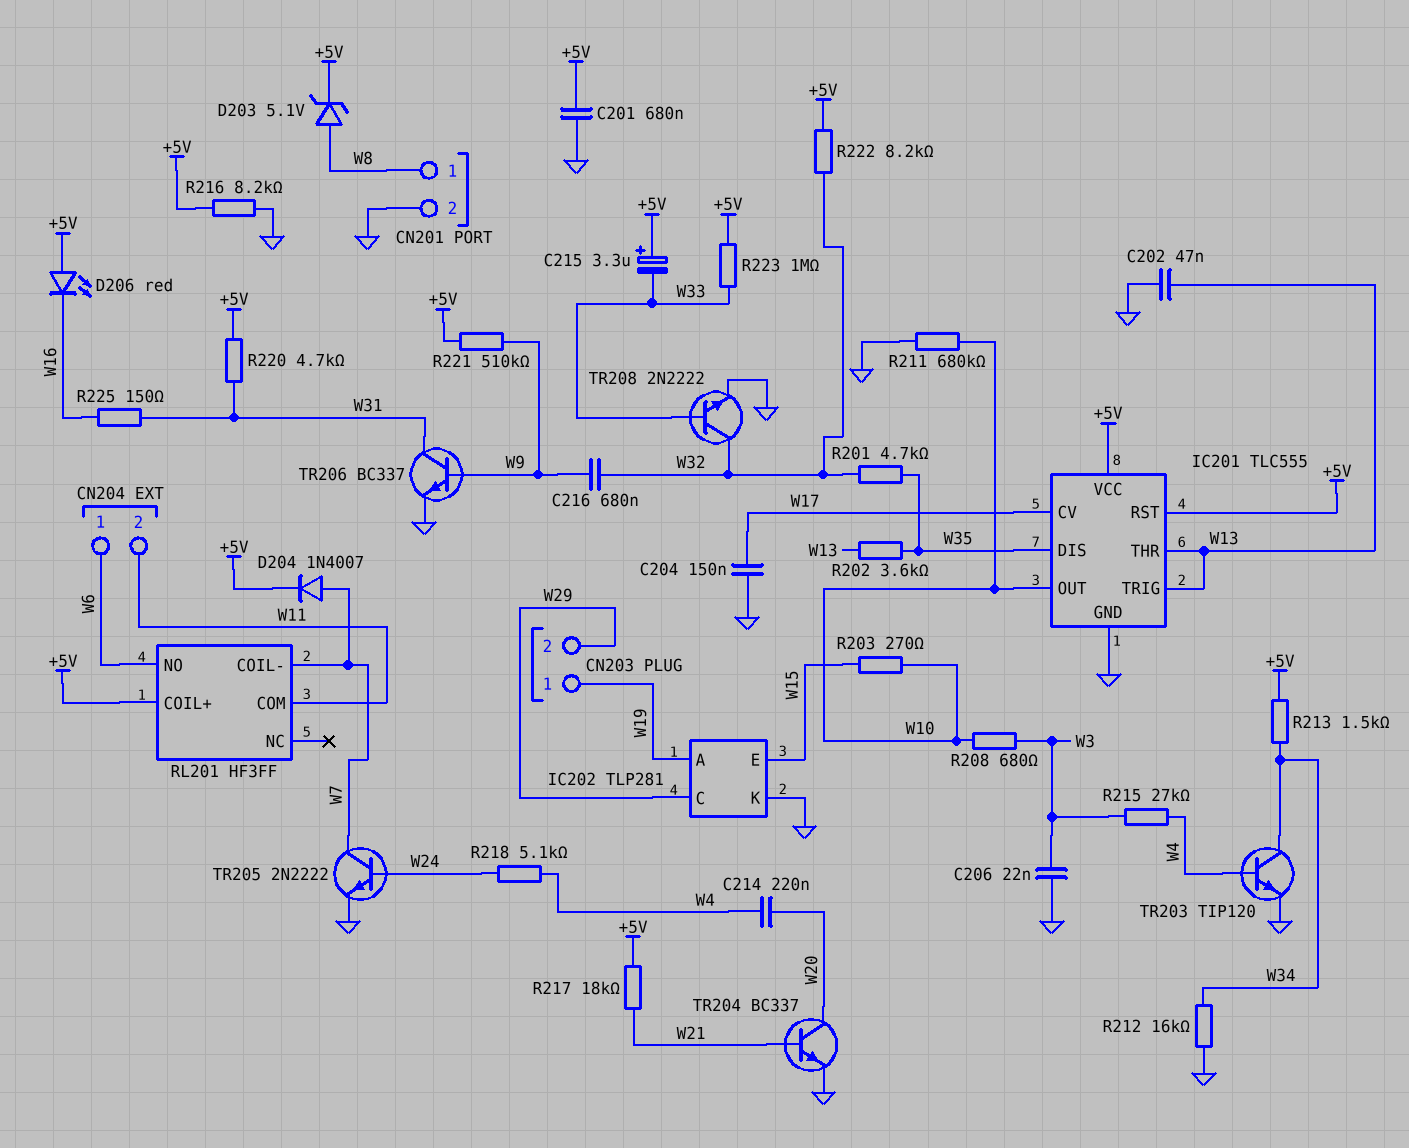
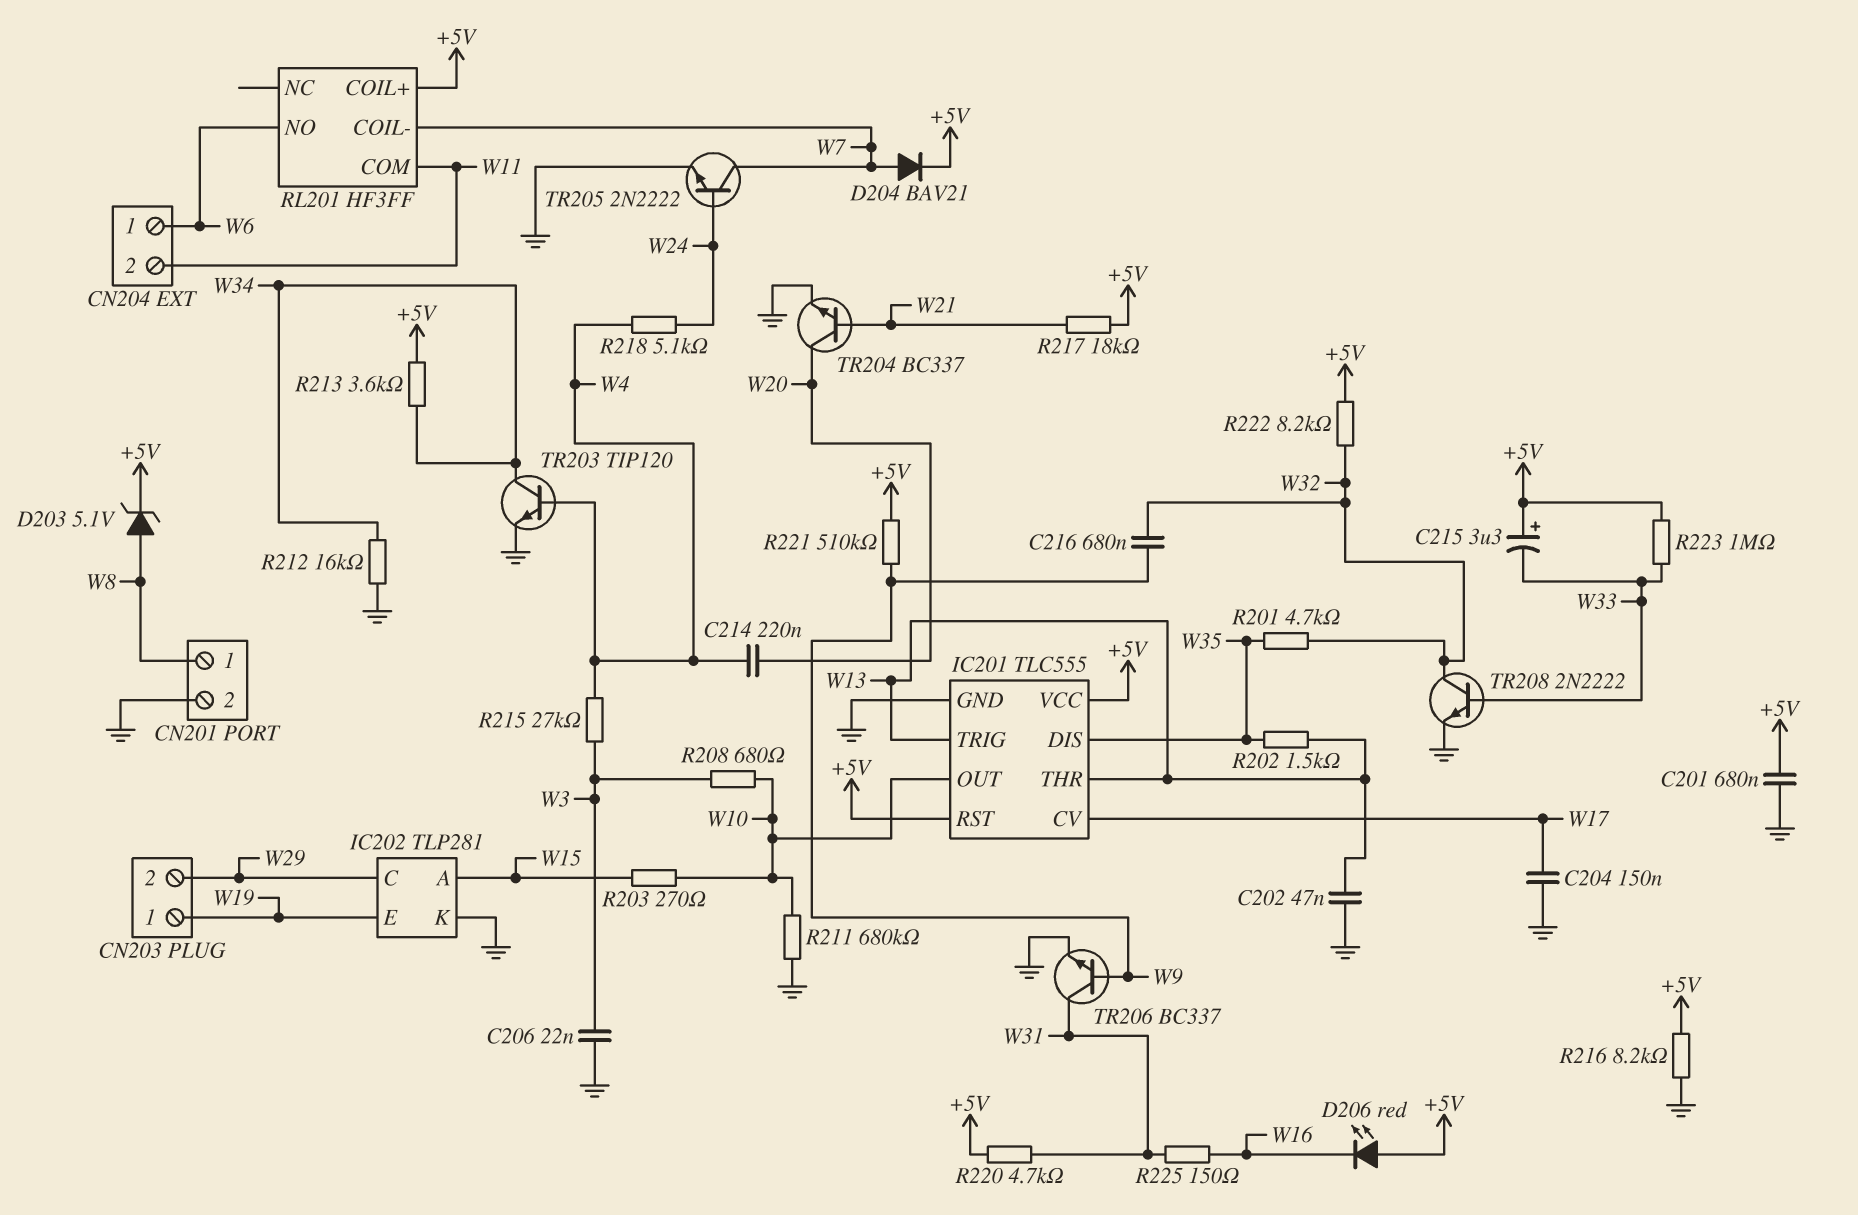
D204: diode 1N4007 (A W7, K +5V) -> diode BAV21 (A W7, K +5V)
IC202 pin A: W19 -> W15
IC202 pin E: W15 -> W19
R202: 3.6k (W13, W35) -> 1.5k (W13, W35)
R213: 1.5k (+5V, W34) -> 3.6k (+5V, W34)

